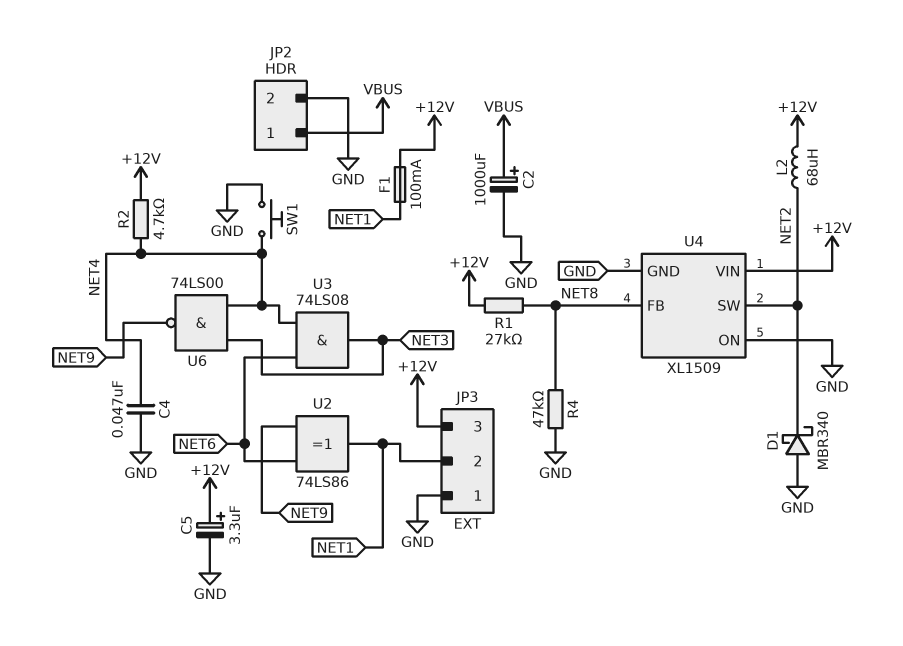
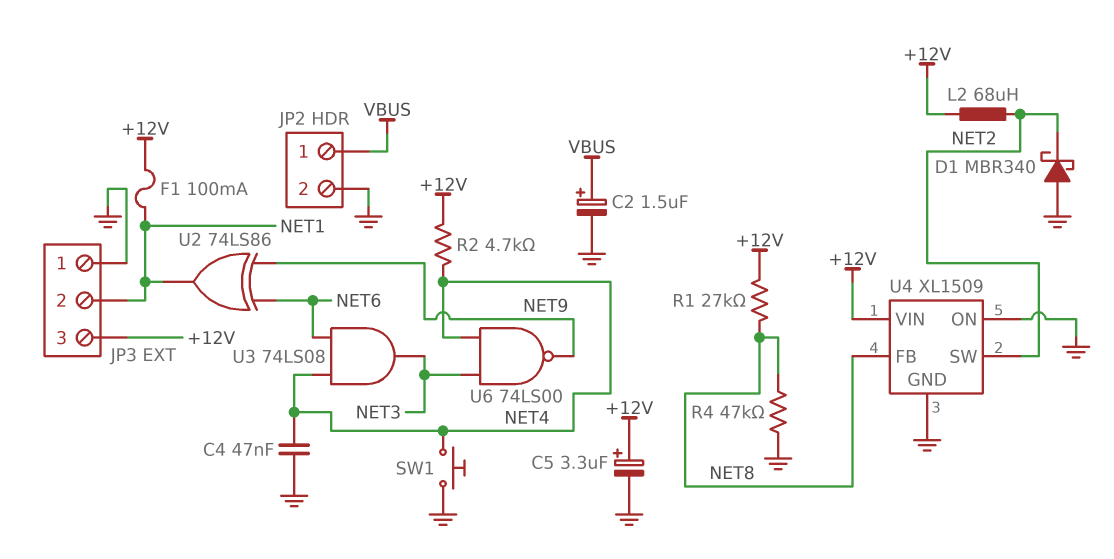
C2: 1000uF (plus VBUS, minus GND) -> 1.5uF (plus VBUS, minus GND)

